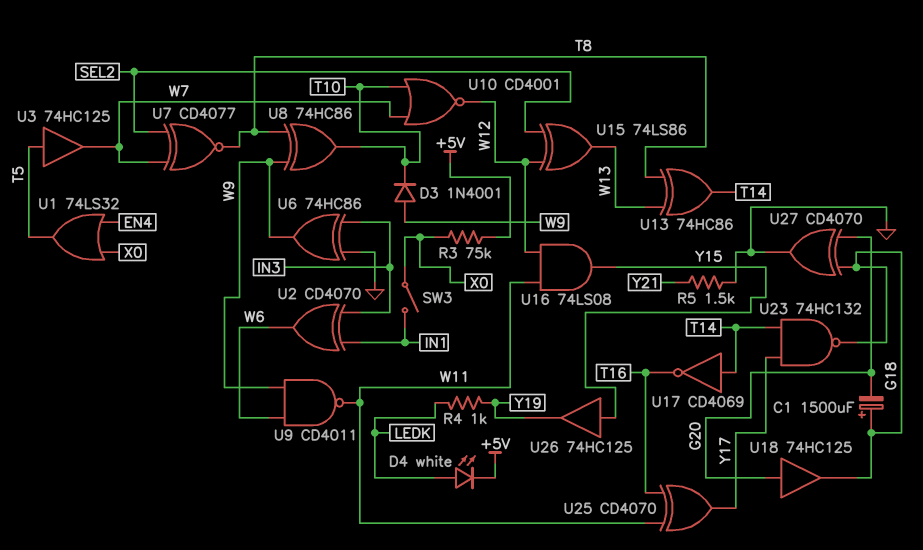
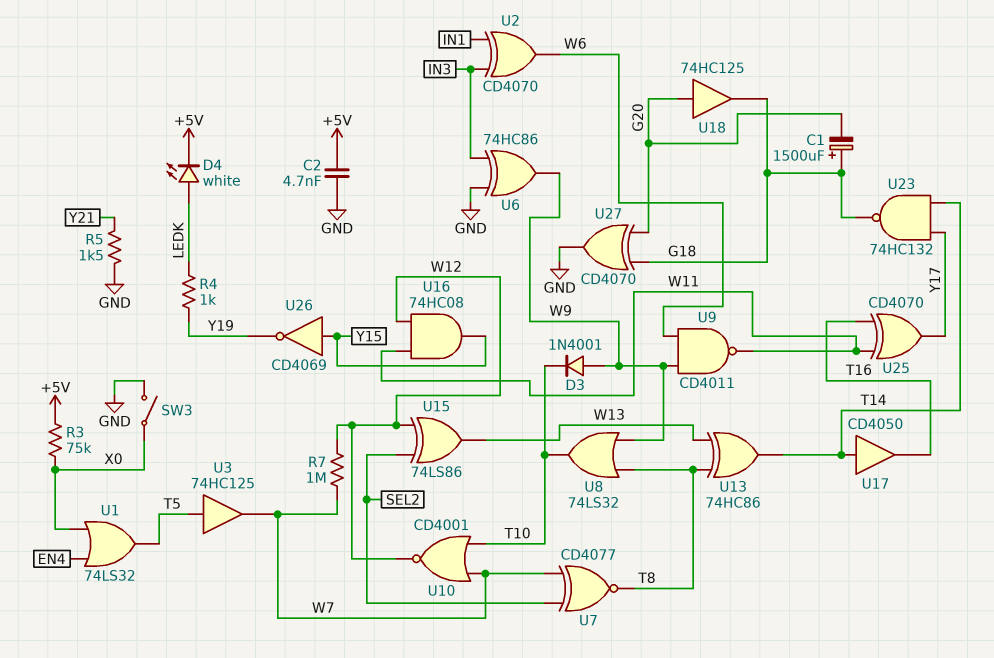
C2: none -> 4.7nF (+5V, GND)
R7: none -> 1M (W7, W12)
SW3: switch (IN1, X0) -> switch (GND, X0)
U8: XOR 74HC86 (in T8, in W9, out T10) -> OR 74LS32 (in T8, in W9, out T10)
U16: AND 74LS08 (in W11, in W12, out Y15) -> AND 74HC08 (in W11, in W12, out Y15)
U17: NOT CD4069 (in T14, out T16) -> buffer CD4050 (in T14, out T16)
U26: buffer 74HC125 (in Y15, out Y19) -> NOT CD4069 (in Y15, out Y19)

